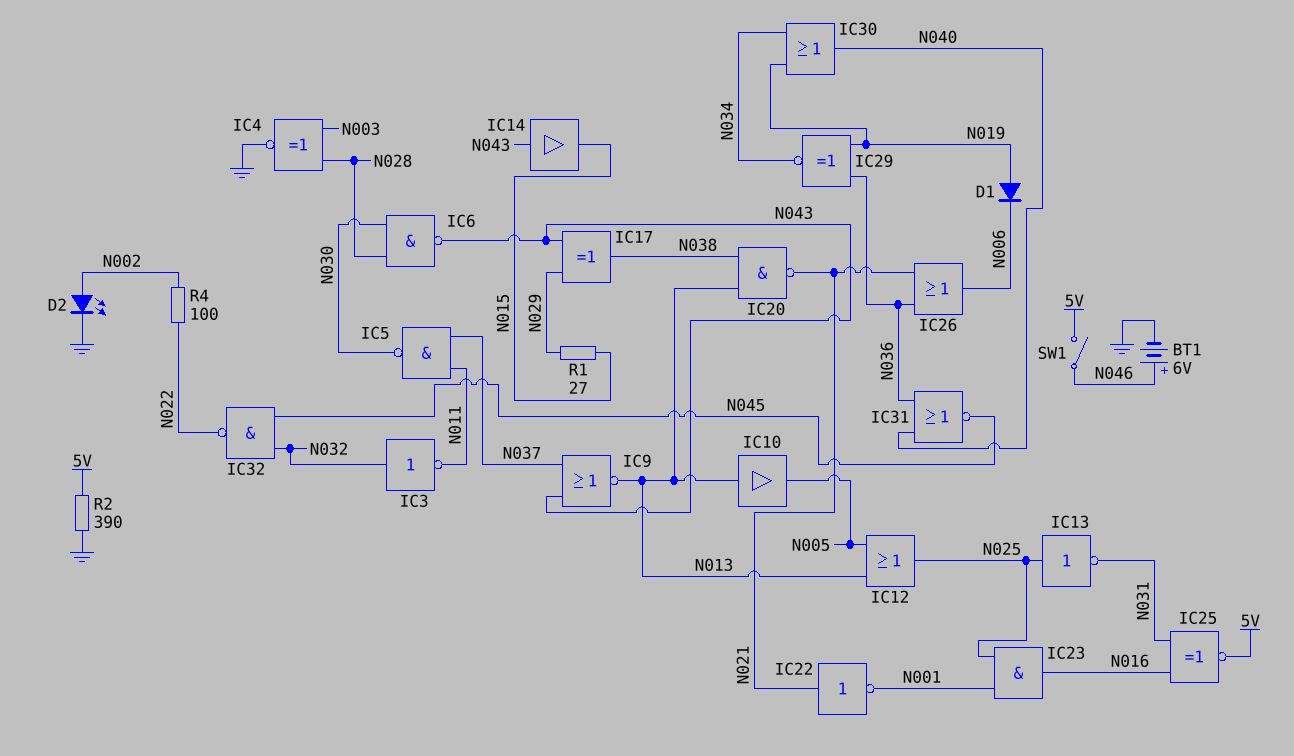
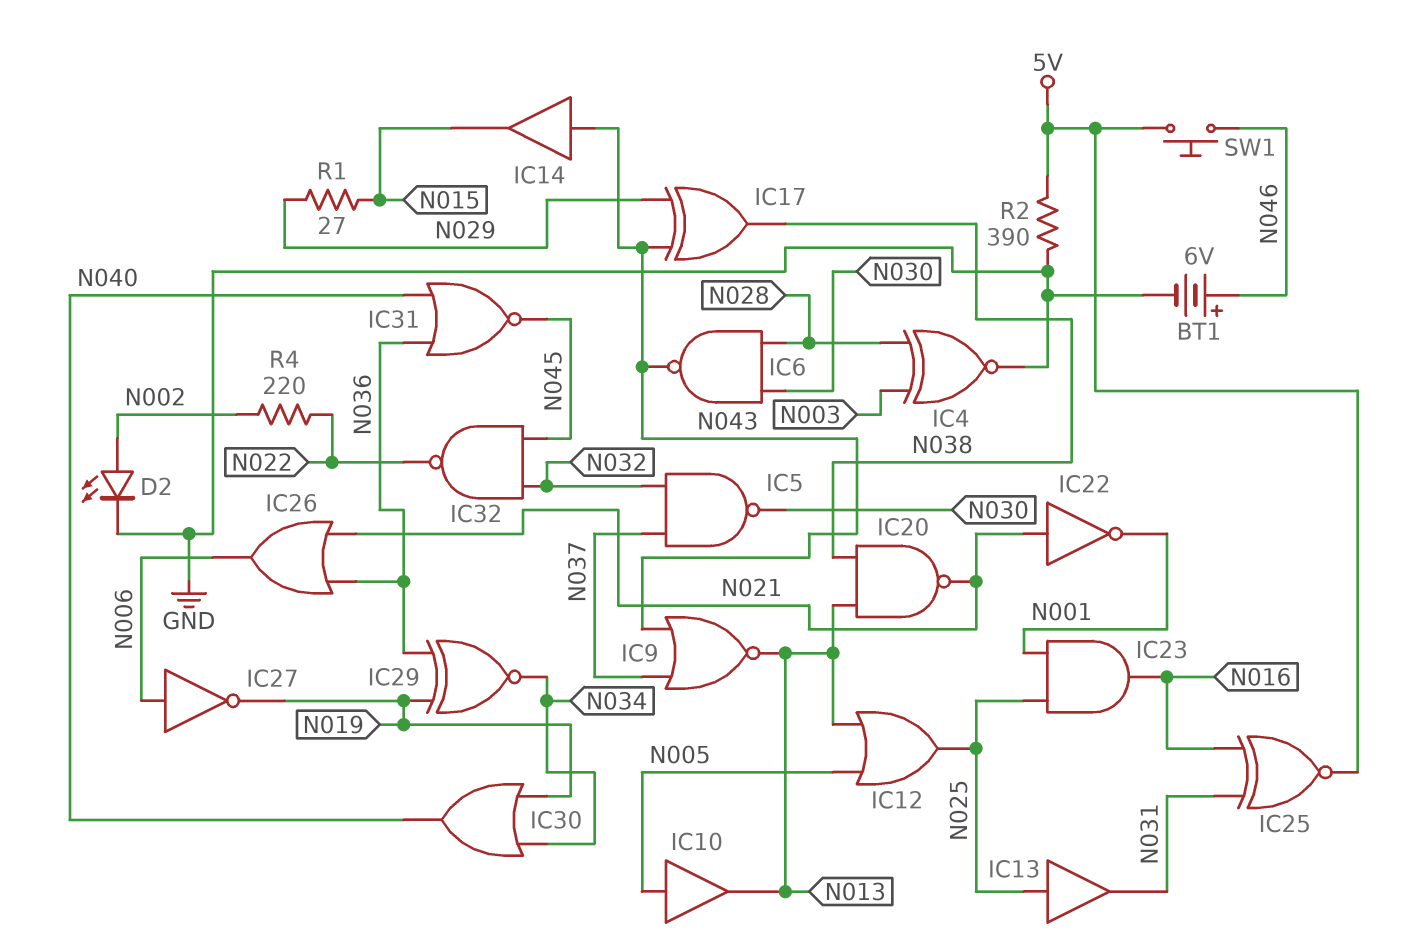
D1: diode (A N019, K N006) -> none
IC3: NOT (in N032, out N011) -> none
IC5: NAND (in N011, in N037, out N030) -> NAND (in N032, in N037, out N030)
IC10: buffer (in N013, out N005) -> buffer (in N005, out N013)
IC13: NOT (in N025, out N031) -> buffer (in N025, out N031)
IC27: none -> NOT (in N006, out N019)
R4: 100 (N002, N022) -> 220 (N002, N022)
SW1: switch (5V, N046) -> button (5V, N046)

